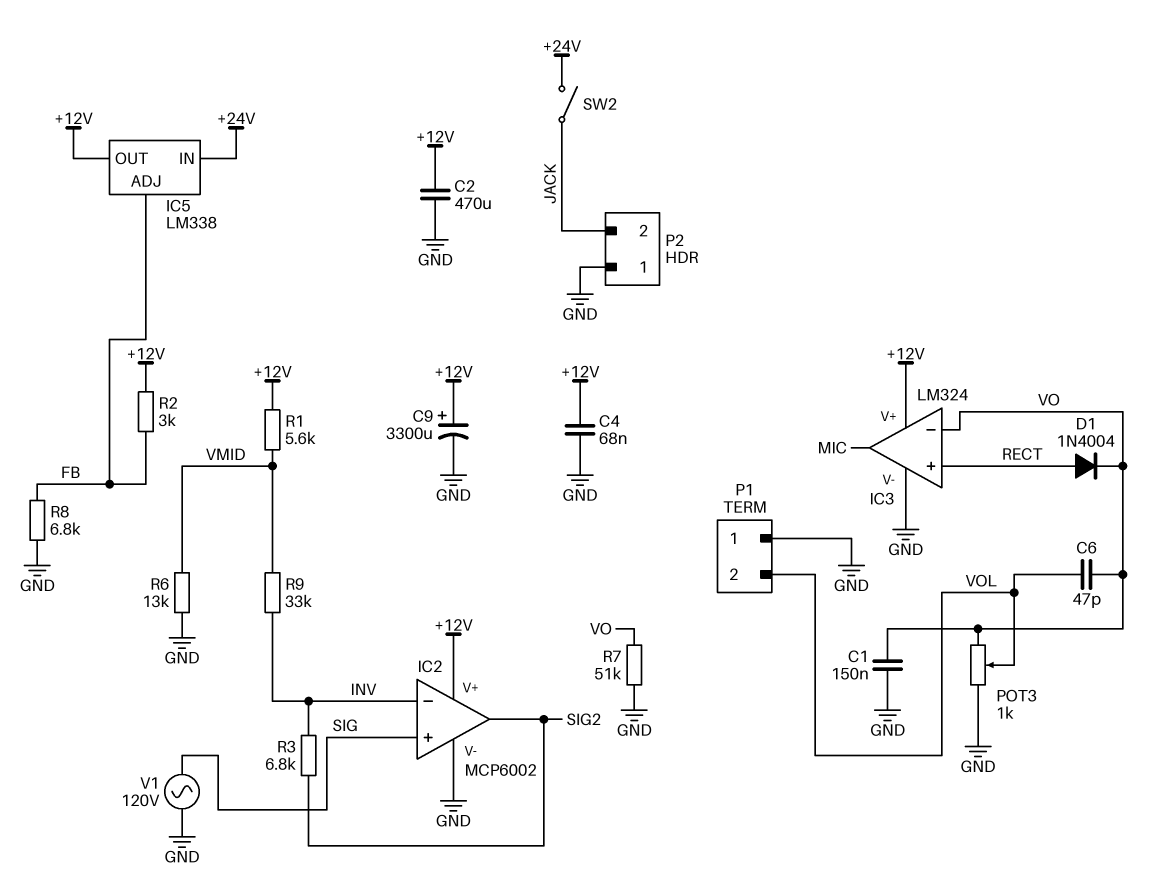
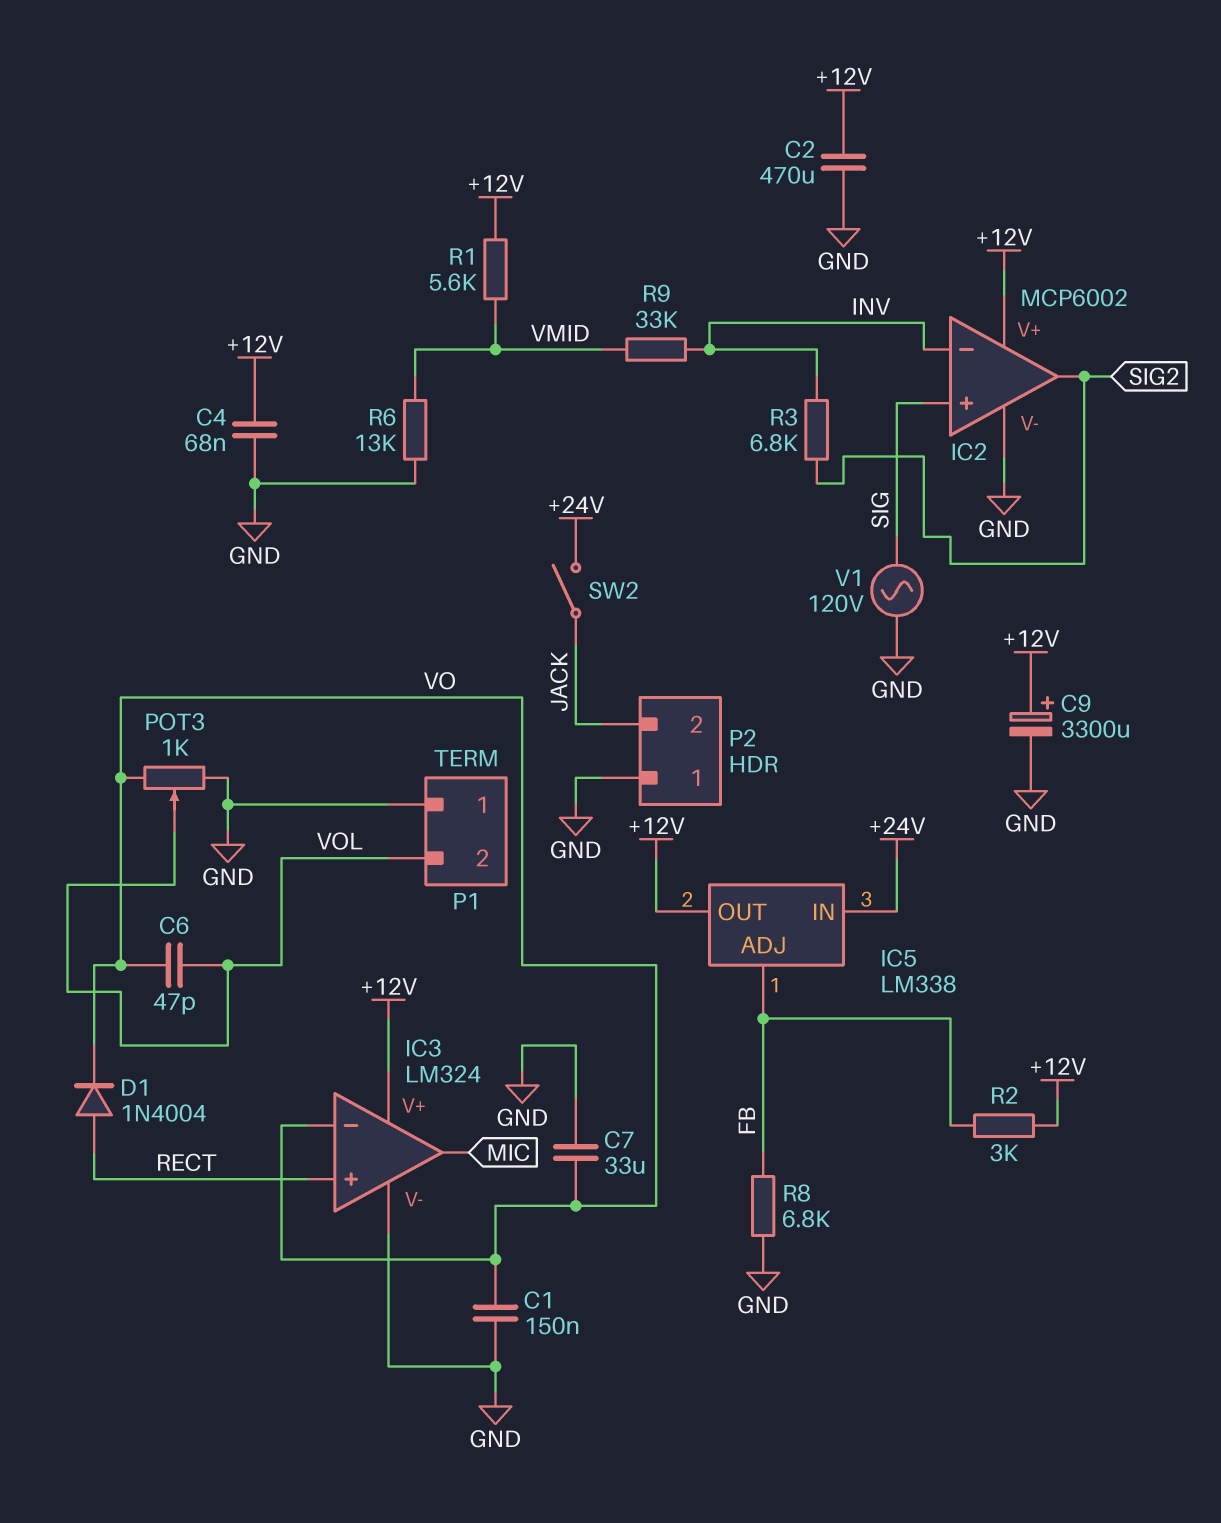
C7: none -> 33uF (GND, VO)
R7: 51k (GND, VO) -> none

